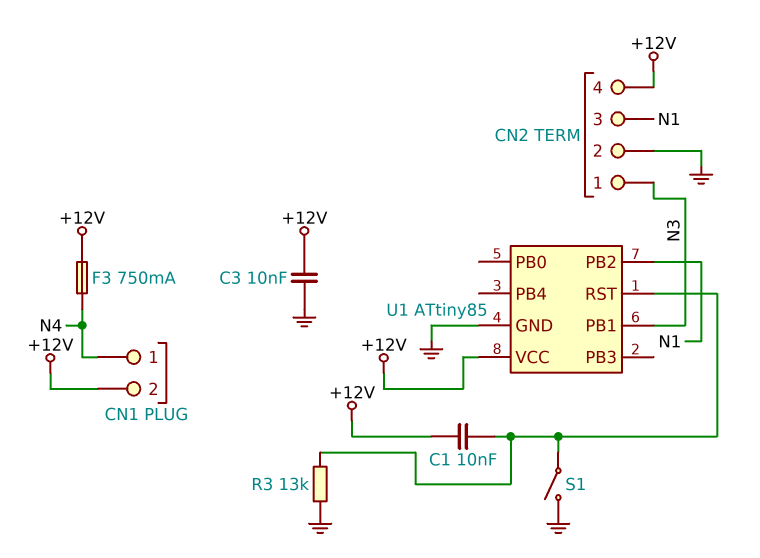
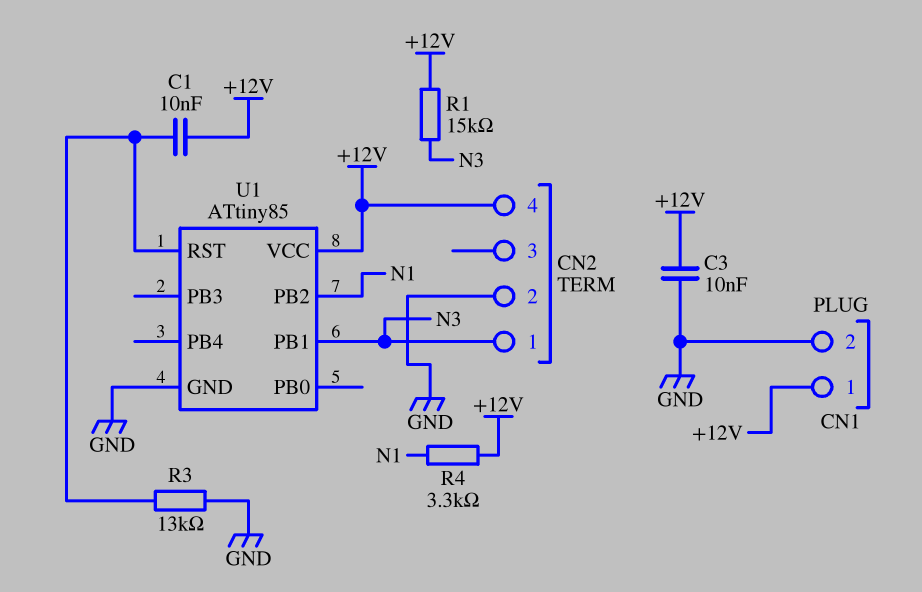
CN1 pin 1: N4 -> +12V
CN1 pin 2: +12V -> GND
CN2 pin 3: N1 -> none
F3: 750mA (+12V, N4) -> none
R1: none -> 15k (+12V, N3)
R4: none -> 3.3k (+12V, N1)
S1: switch (GND, U1/RST) -> none

